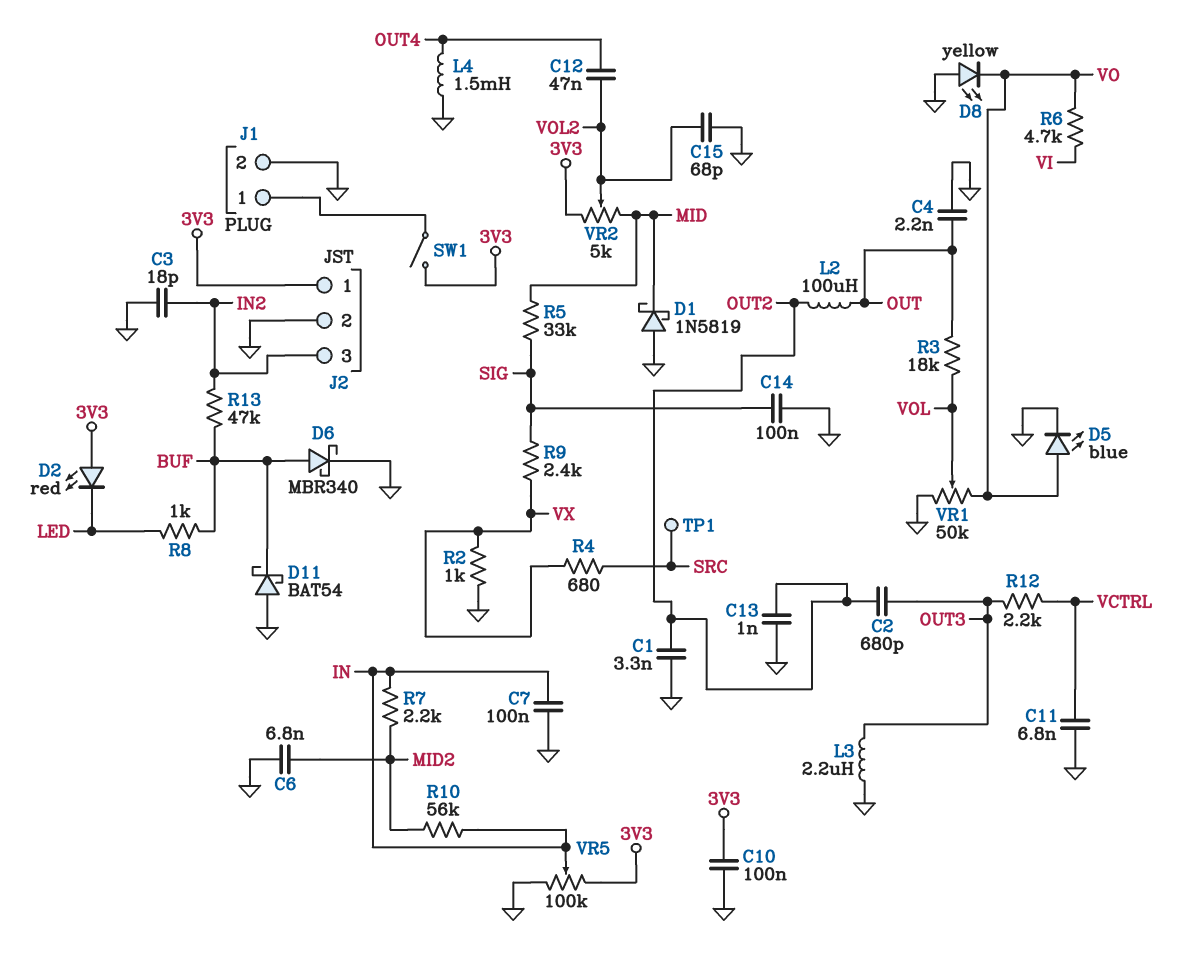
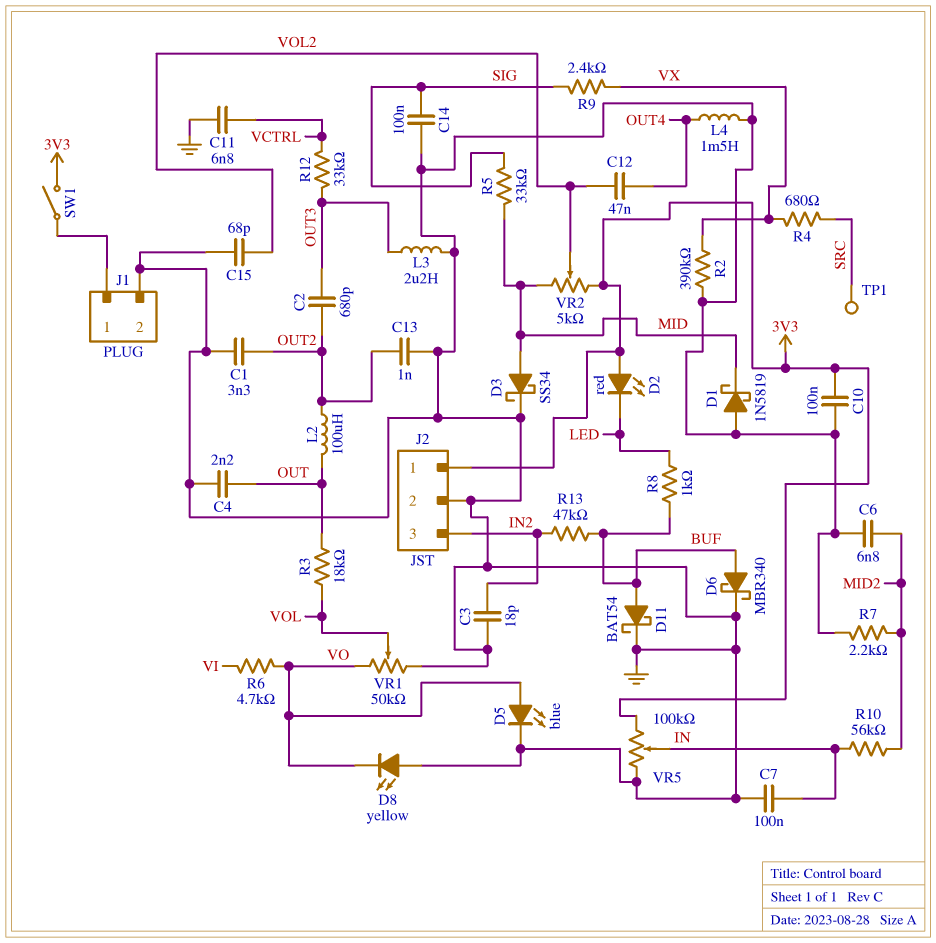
D3: none -> schottky SS34 (A MID, K GND)
D11: schottky BAT54 (A GND, K BUF) -> schottky BAT54 (A BUF, K GND)
R2: 1k (GND, VX) -> 390k (GND, VX)
R7: 2.2k (IN, MID2) -> 2.2k (GND, MID2)
R12: 2.2k (OUT3, VCTRL) -> 33k (OUT3, VCTRL)

